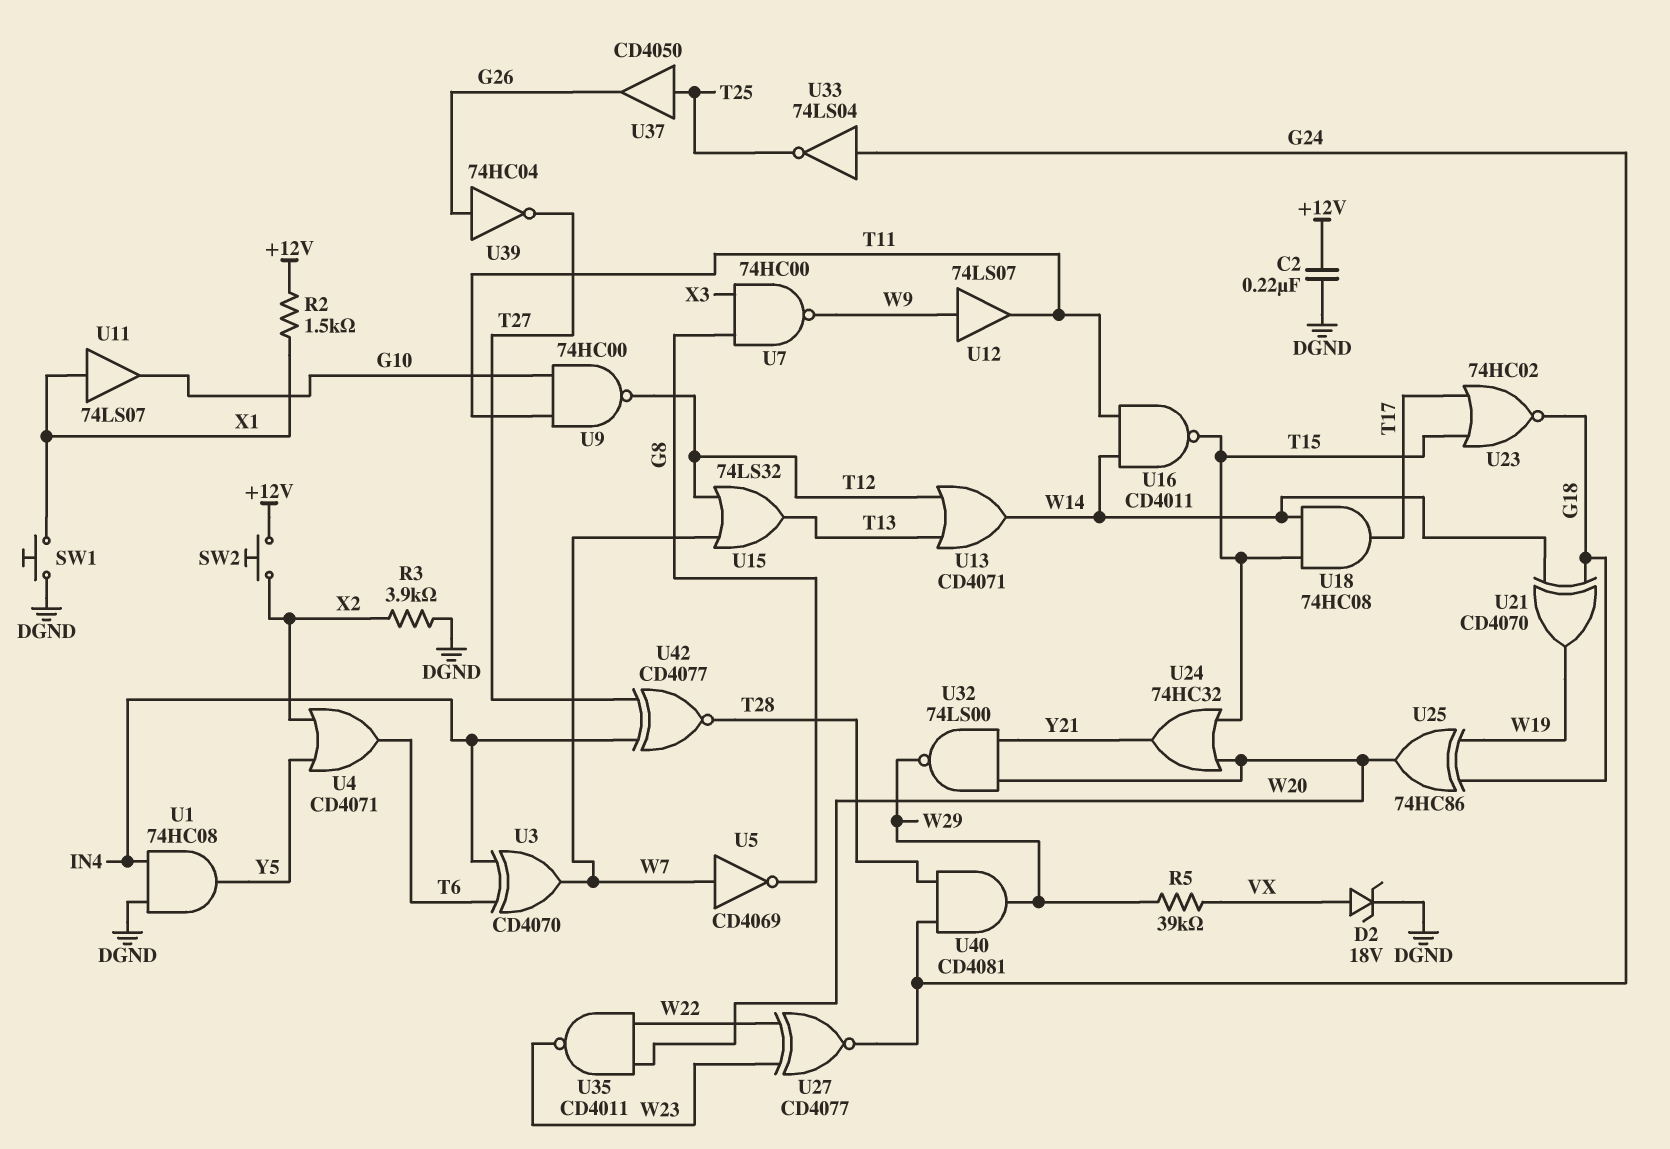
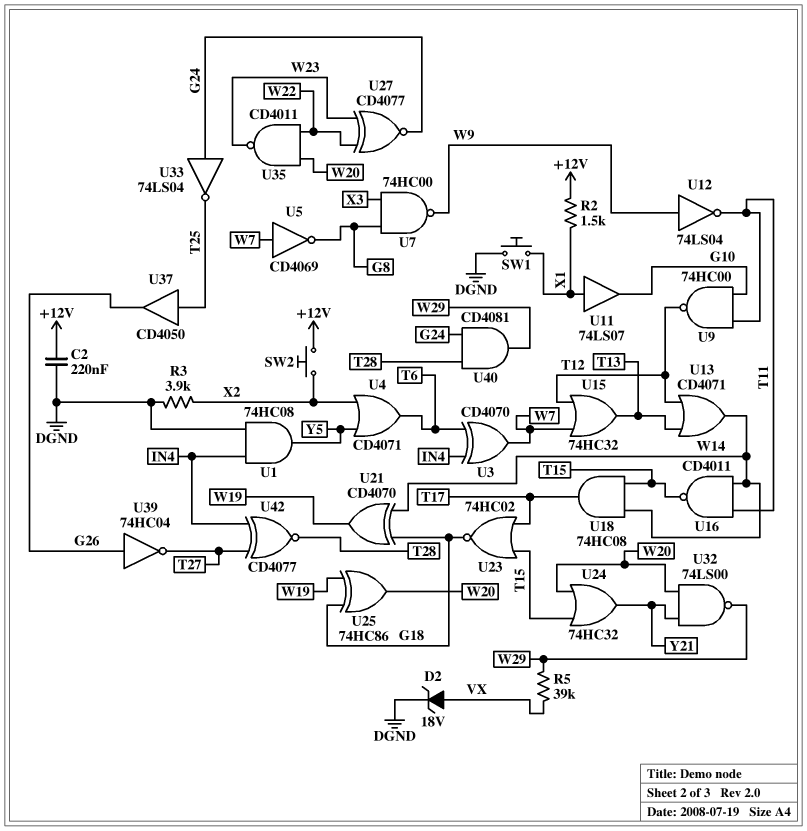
U12: buffer 74LS07 (in W9, out T11) -> NOT 74LS04 (in W9, out T11)
U15: OR 74LS32 (in T12, in W7, out T13) -> OR 74HC32 (in T12, in W7, out T13)

